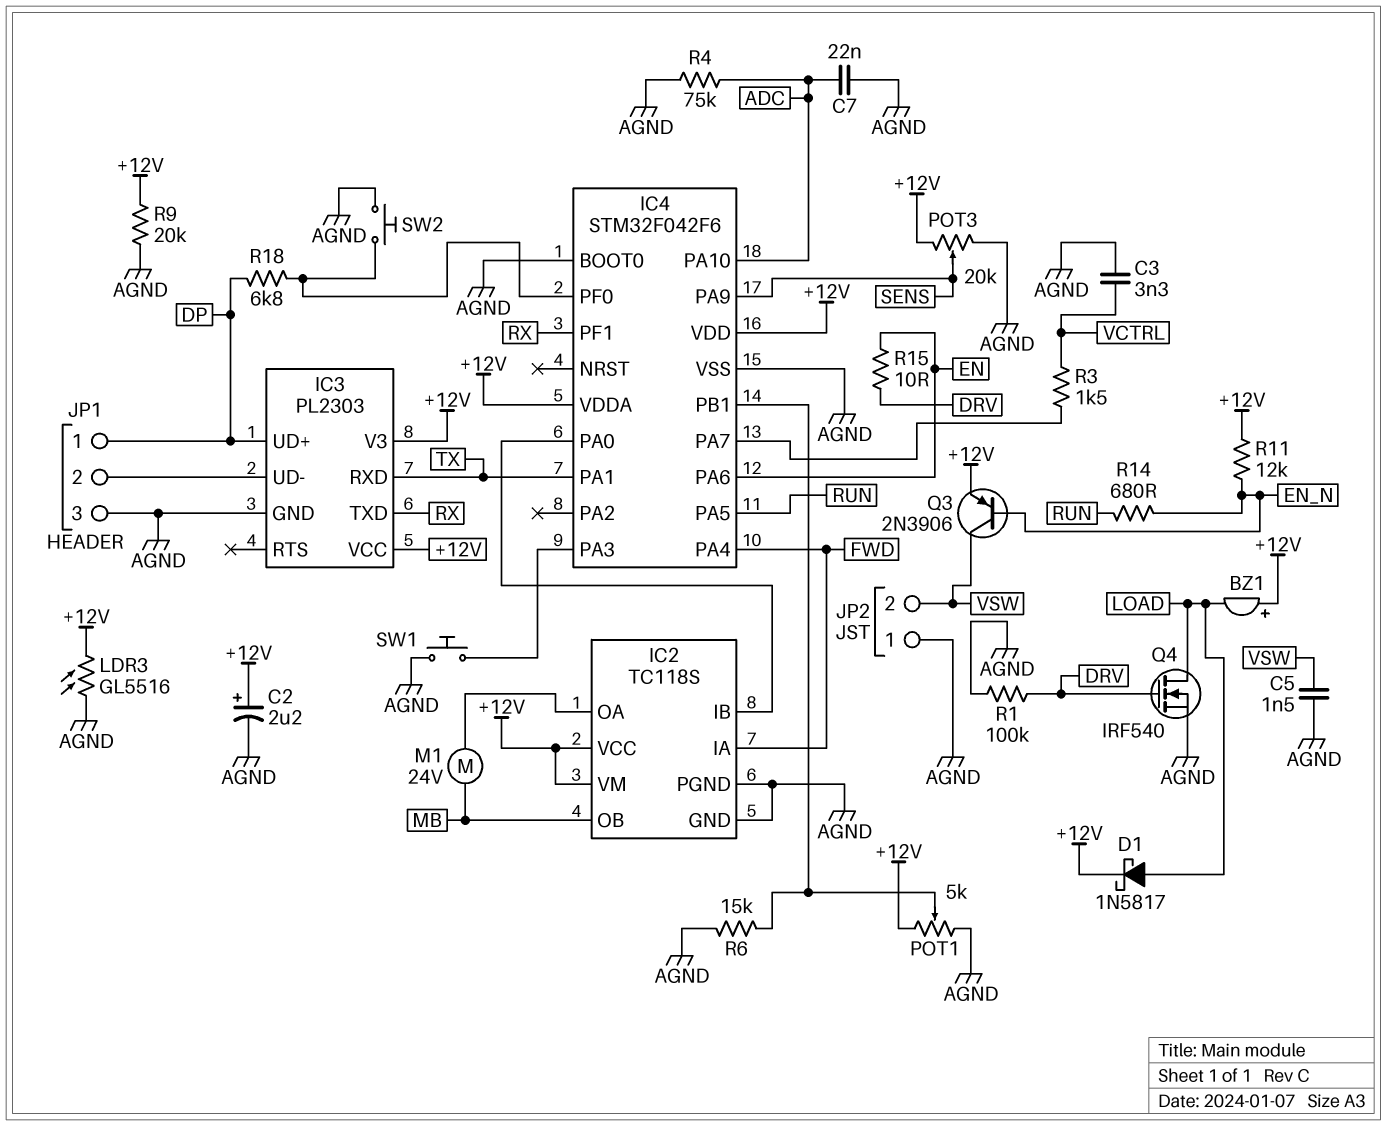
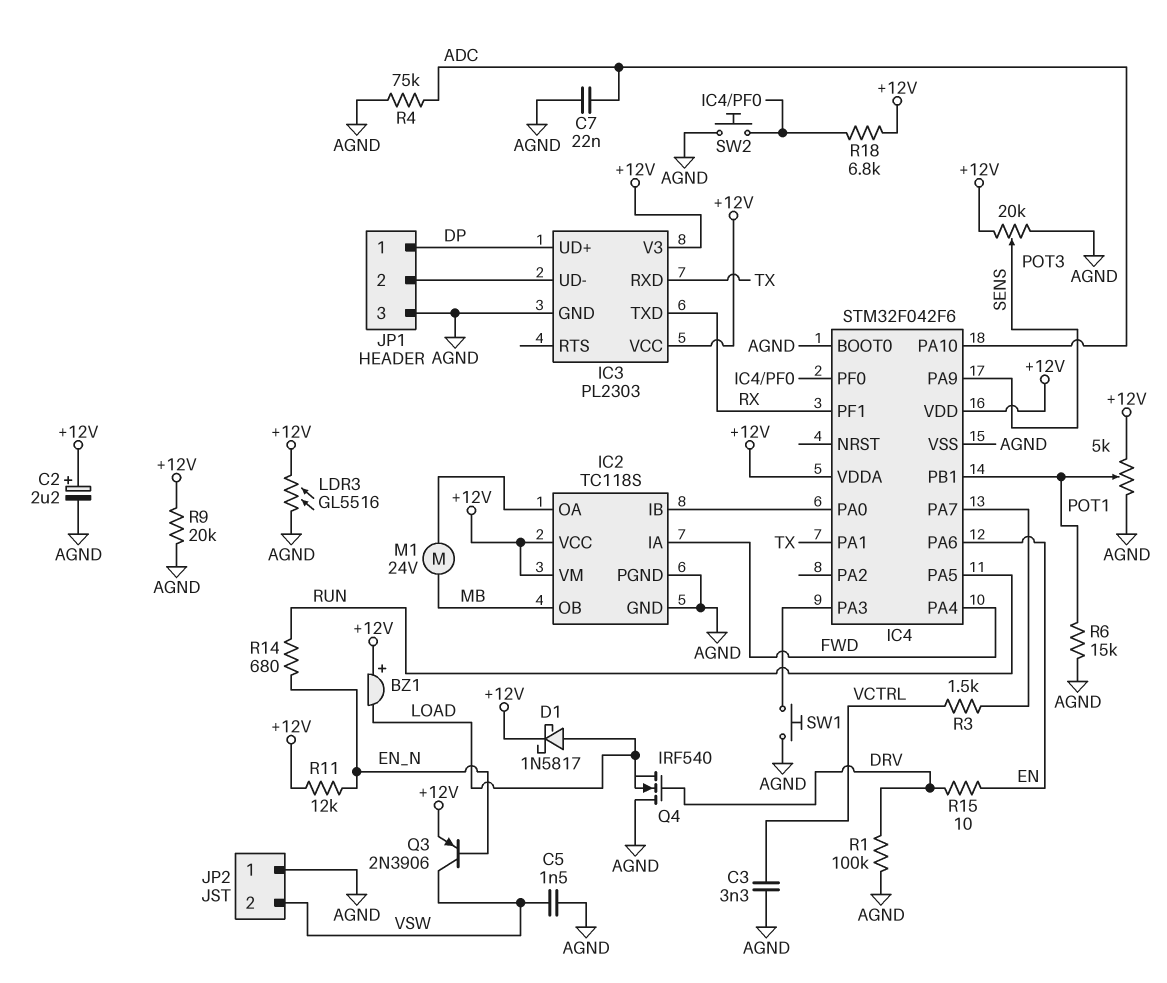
Q4: NMOS IRF540 (G DRV, D LOAD, S AGND) -> NMOS IRF540 (G DRV, D AGND, S LOAD)
R18: 6.8k (DP, IC4/PF0) -> 6.8k (+12V, IC4/PF0)

